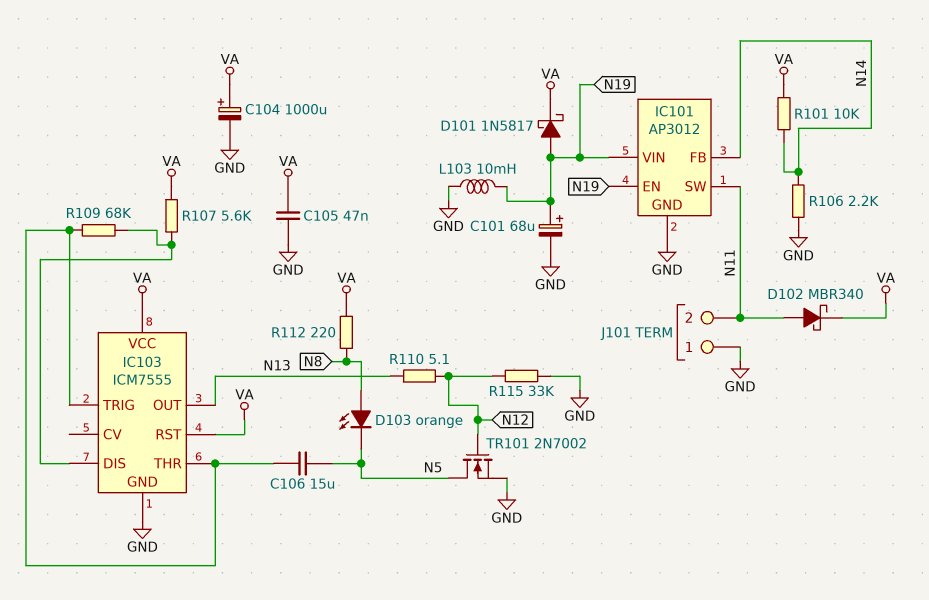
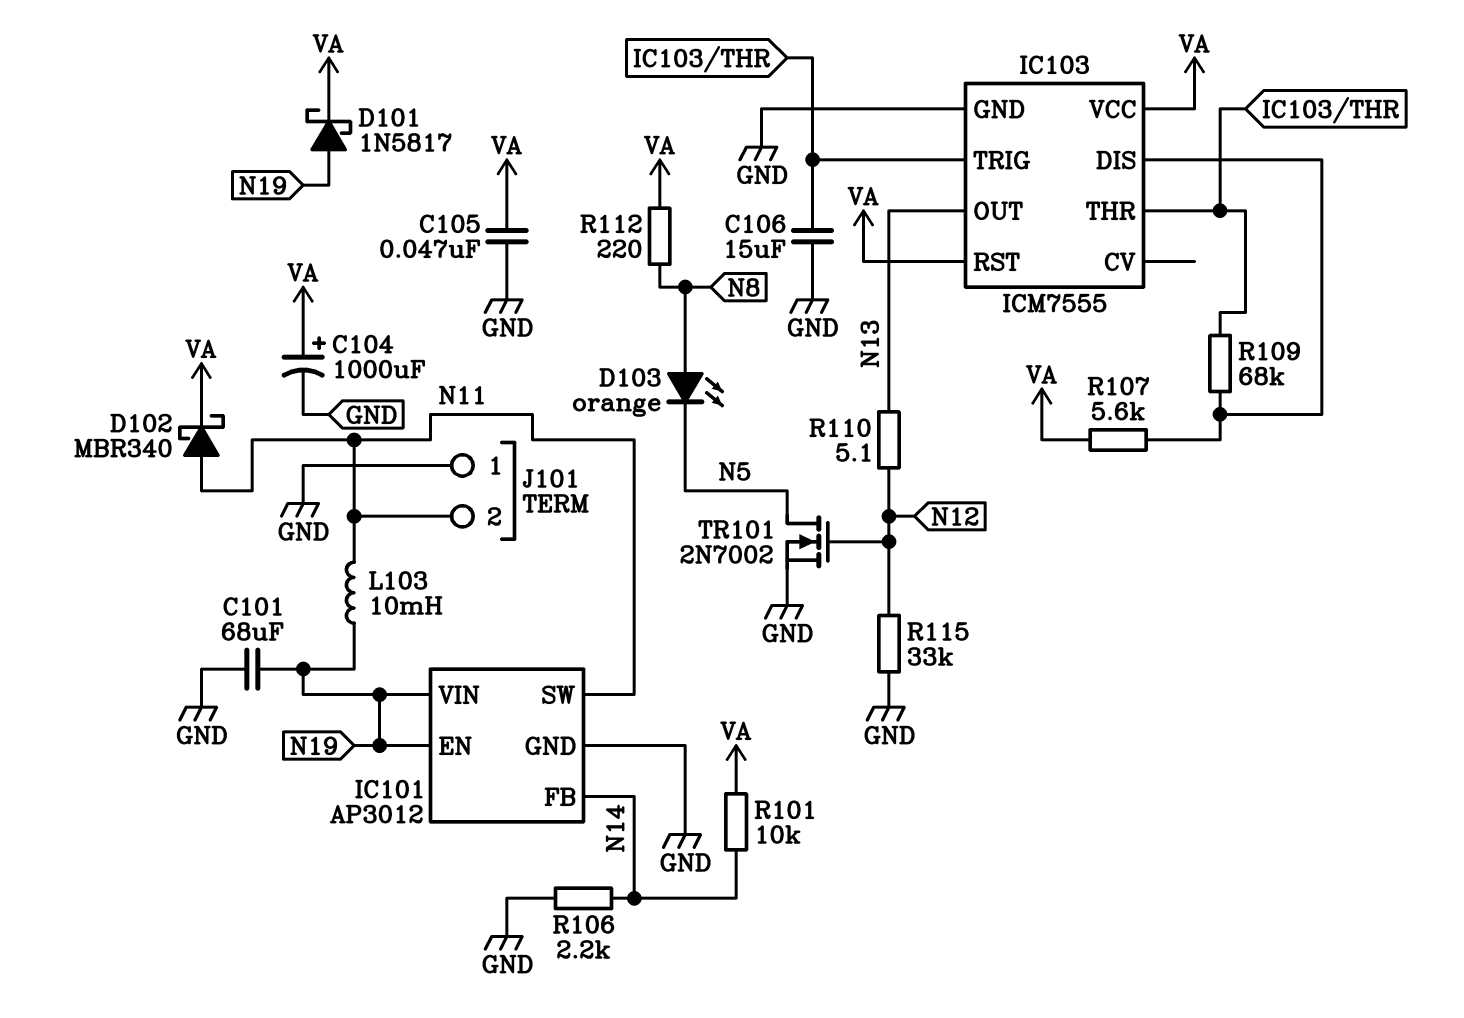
C101: 68uF (plus N19, minus GND) -> 68uF (GND, N19)
C106: 15uF (IC103/THR, N5) -> 15uF (GND, IC103/THR)
L103: 10mH (GND, N19) -> 10mH (N11, N19)

